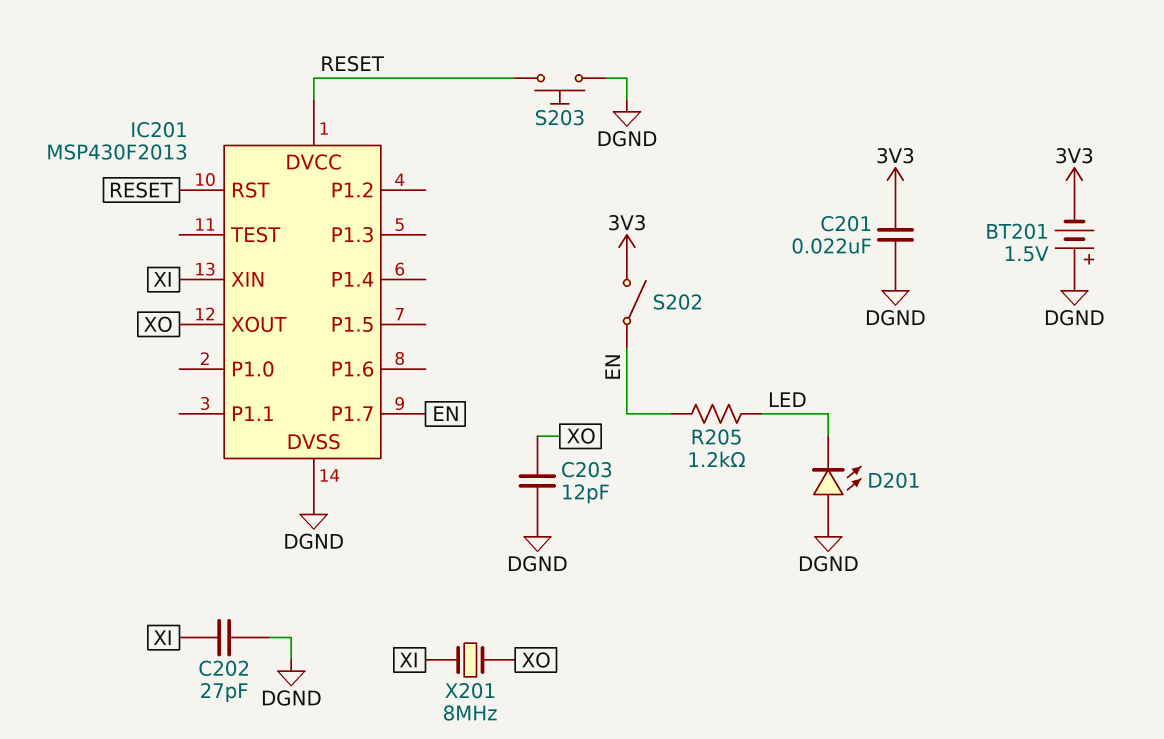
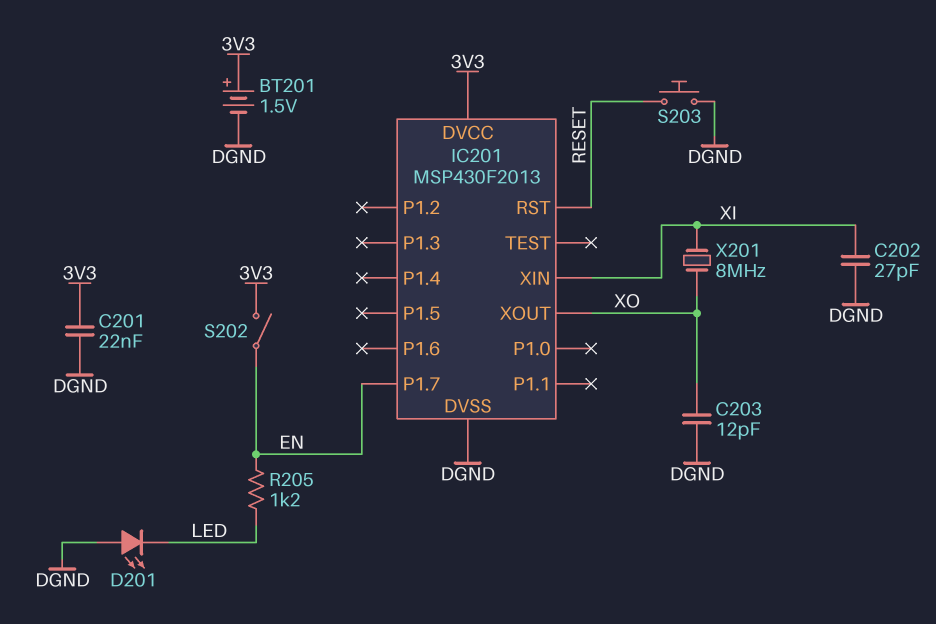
BT201: 1.5V (plus DGND, minus 3V3) -> 1.5V (plus 3V3, minus DGND)
IC201 pin DVCC: RESET -> 3V3

